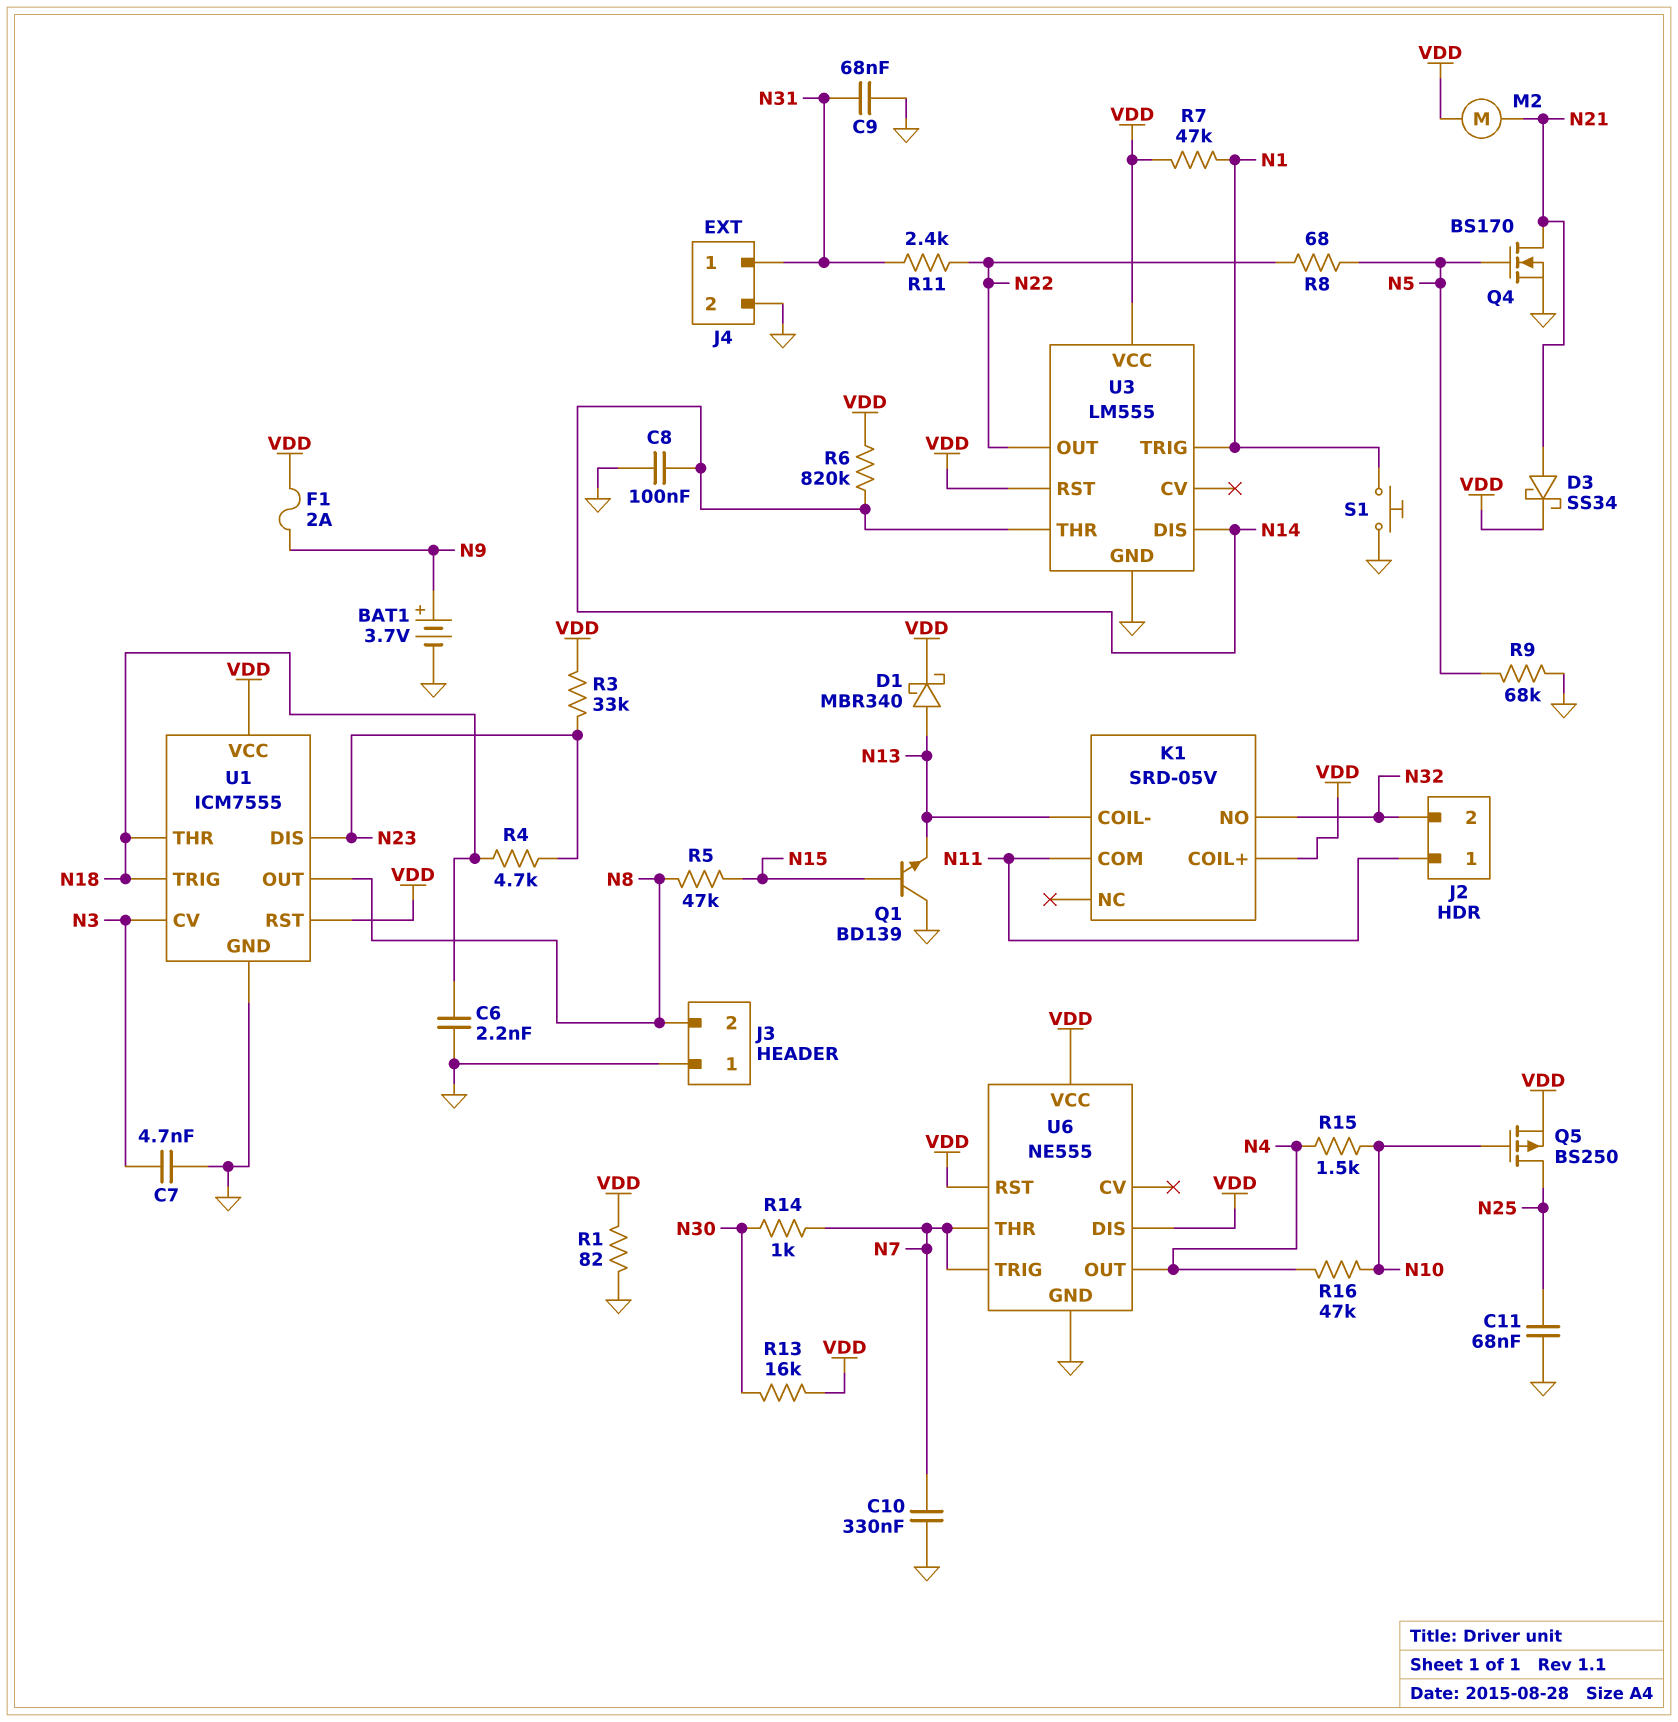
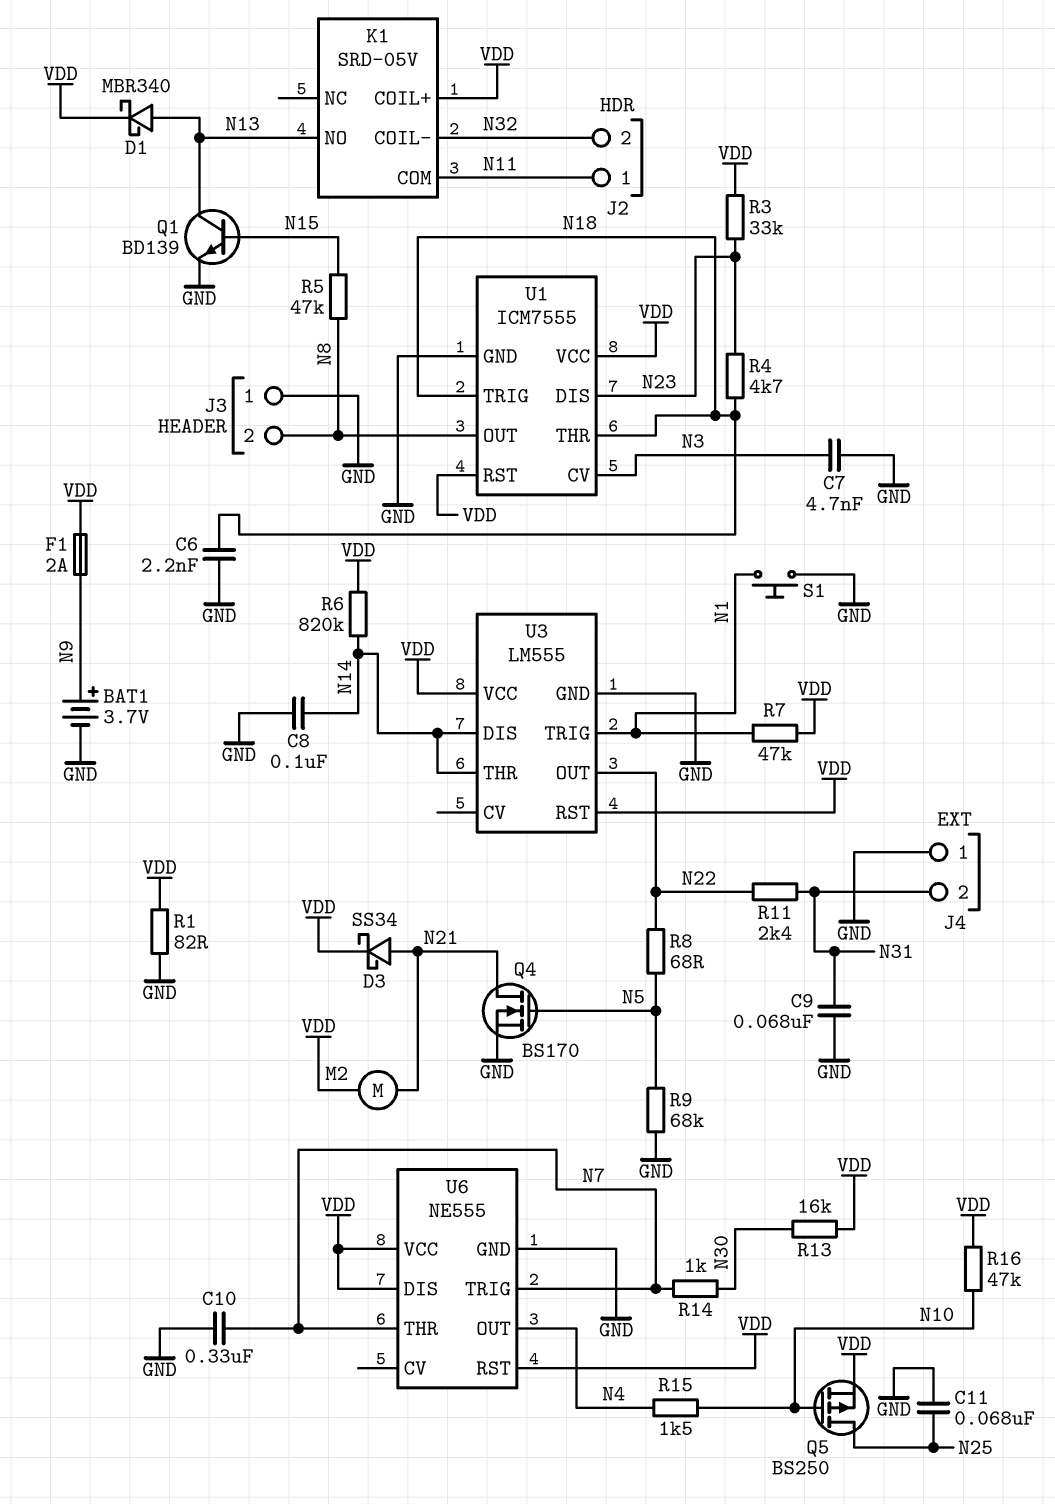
J4 pin 1: N31 -> GND
J4 pin 2: GND -> N31
K1 pin COIL-: N13 -> N32
K1 pin NO: N32 -> N13
Q1: NPN BD139 (B N15, C GND, E N13) -> NPN BD139 (B N15, C N13, E GND)
R16: 47k (N4, N10) -> 47k (N10, VDD)

